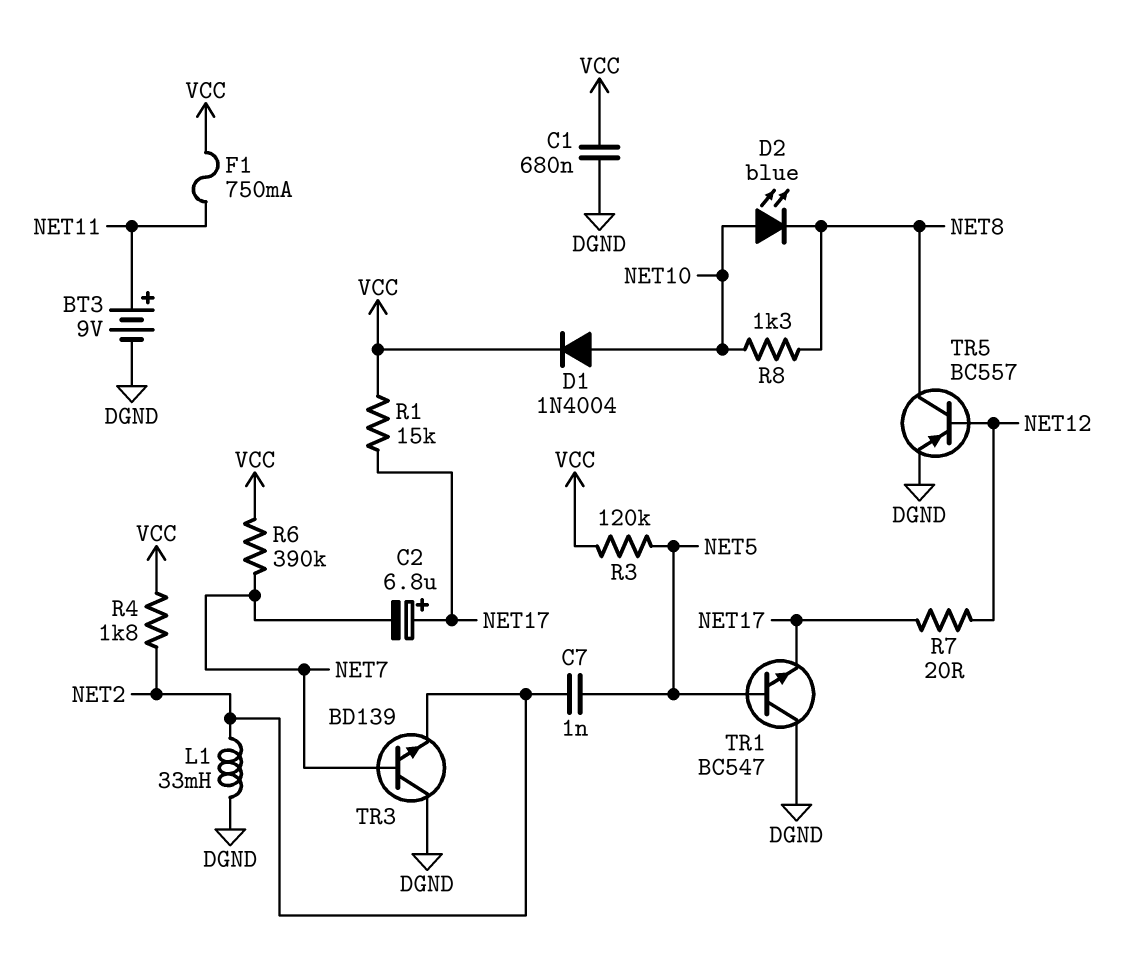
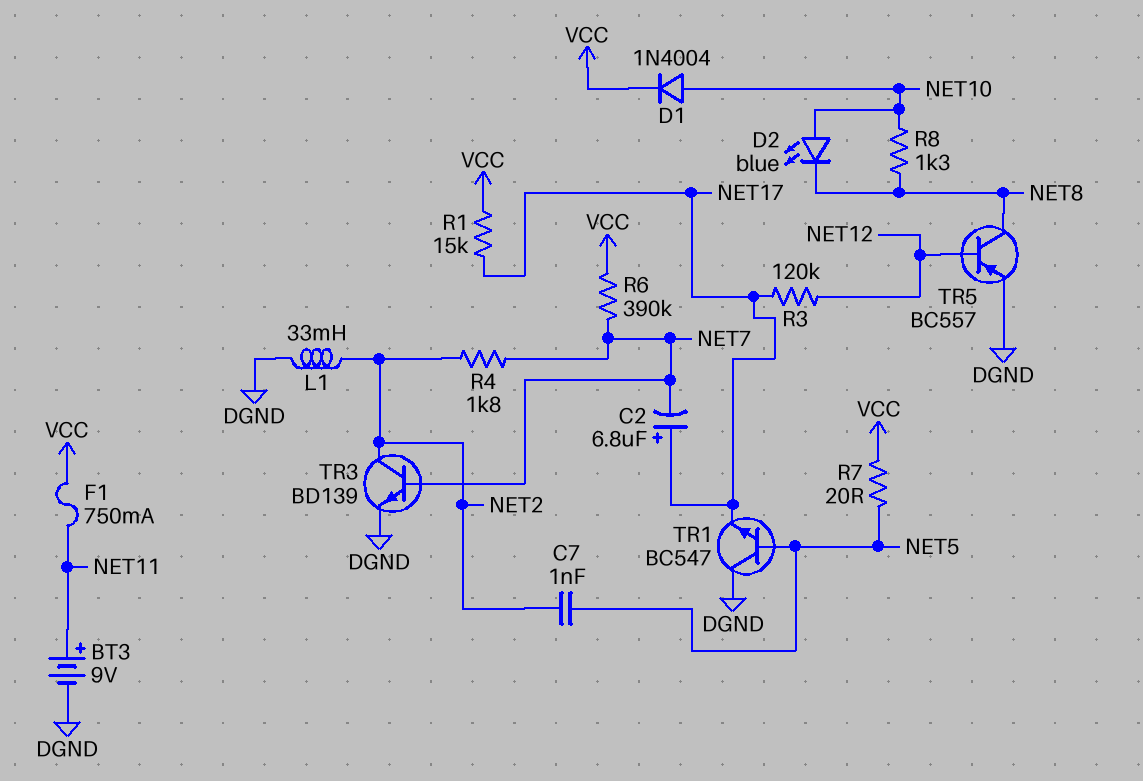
C1: 680nF (DGND, VCC) -> none
R3: 120k (NET5, VCC) -> 120k (NET12, NET17)
R4: 1.8k (NET2, VCC) -> 1.8k (NET2, NET7)
R7: 20 (NET12, NET17) -> 20 (NET5, VCC)
TR3: NPN BD139 (B NET7, C DGND, E NET2) -> NPN BD139 (B NET7, C NET2, E DGND)

